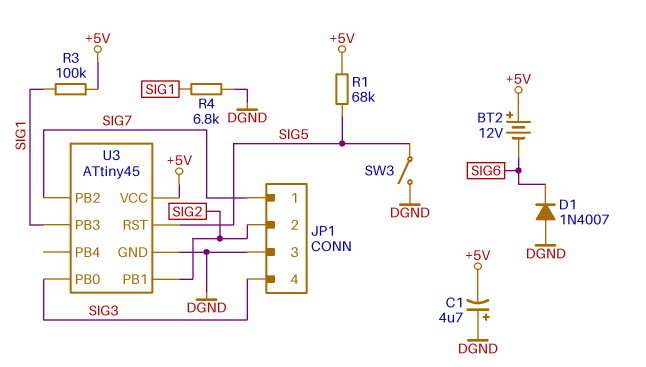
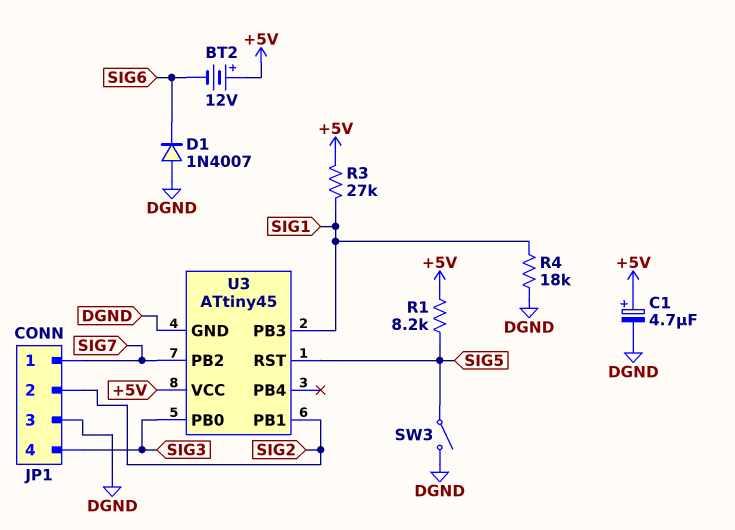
C1: 4.7uF (plus DGND, minus +5V) -> 4.7uF (plus +5V, minus DGND)
R1: 68k (+5V, SIG5) -> 8.2k (+5V, SIG5)
R3: 100k (+5V, SIG1) -> 27k (+5V, SIG1)
R4: 6.8k (DGND, SIG1) -> 18k (DGND, SIG1)

